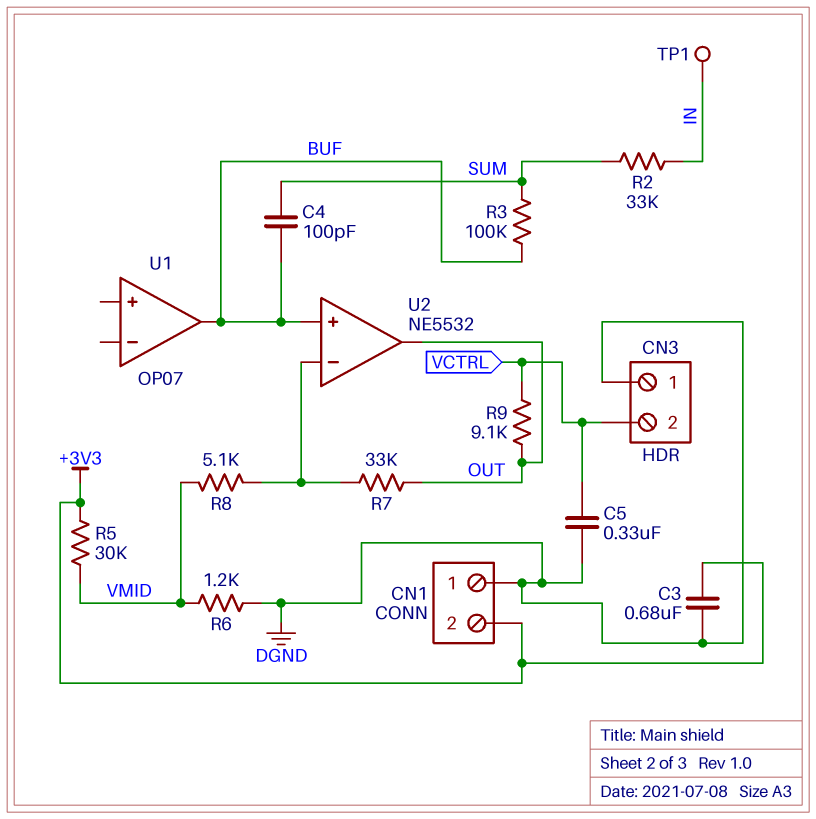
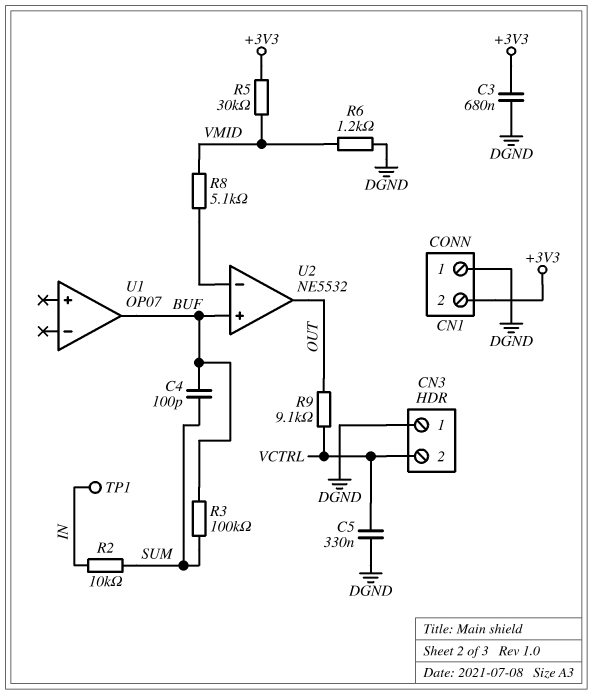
R2: 33k (IN, SUM) -> 10k (IN, SUM)
R7: 33k (OUT, U2/in-) -> none

